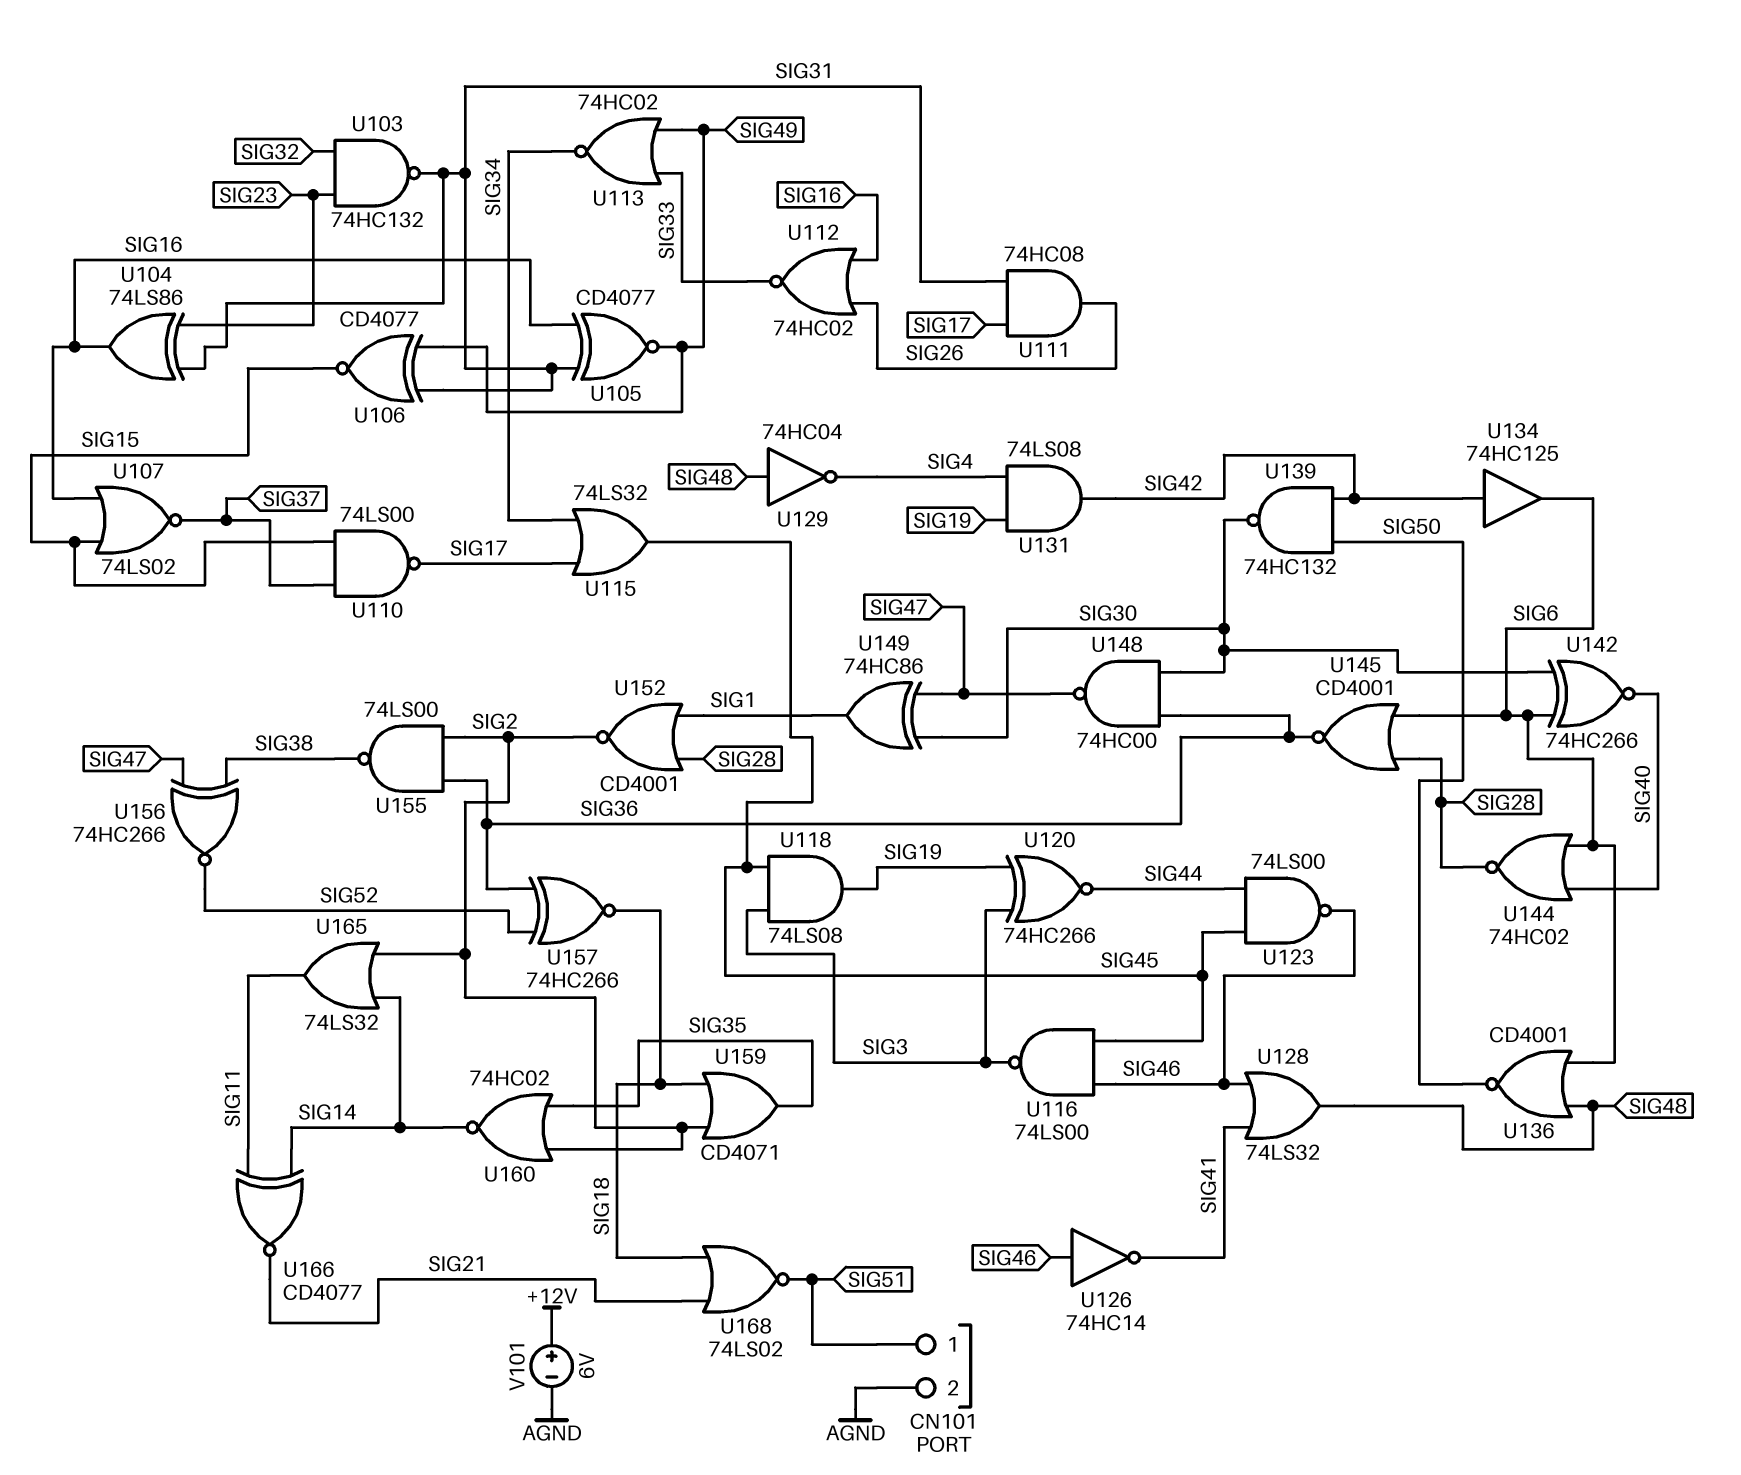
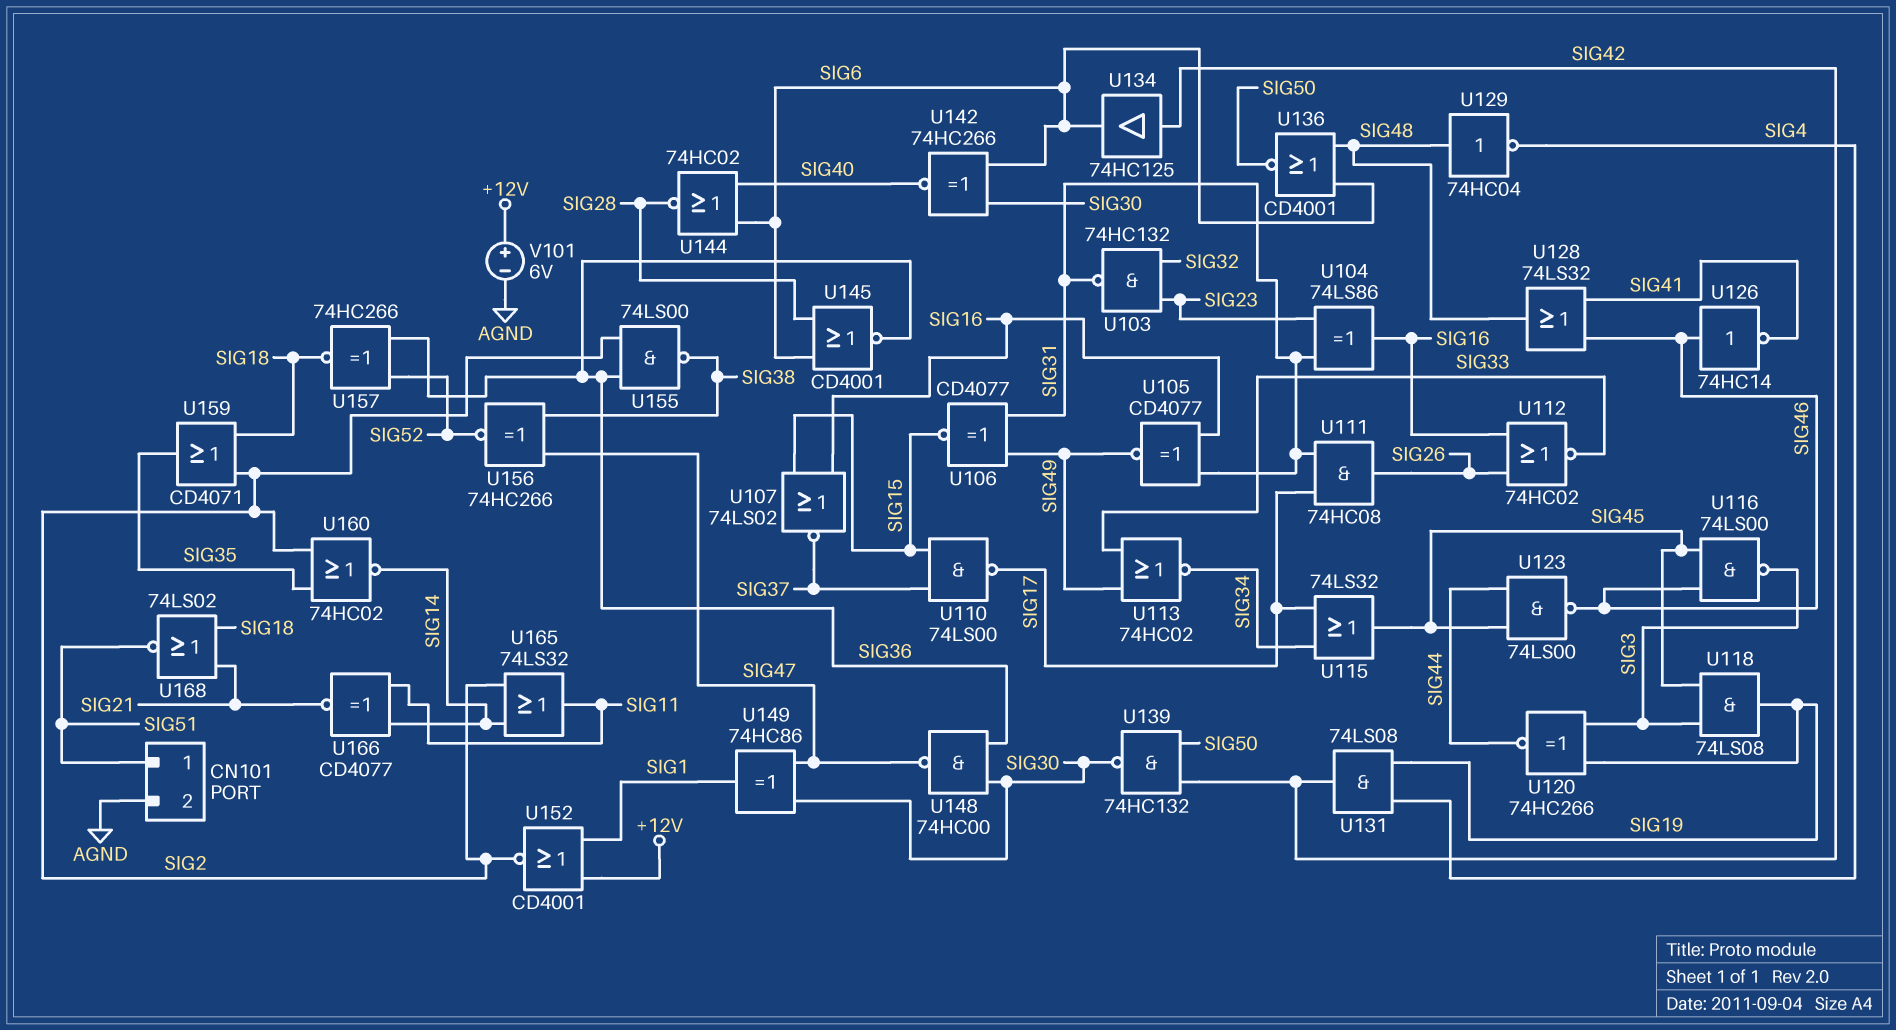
U152: NOR CD4001 (in SIG1, in SIG28, out SIG2) -> NOR CD4001 (in +12V, in SIG1, out SIG2)

